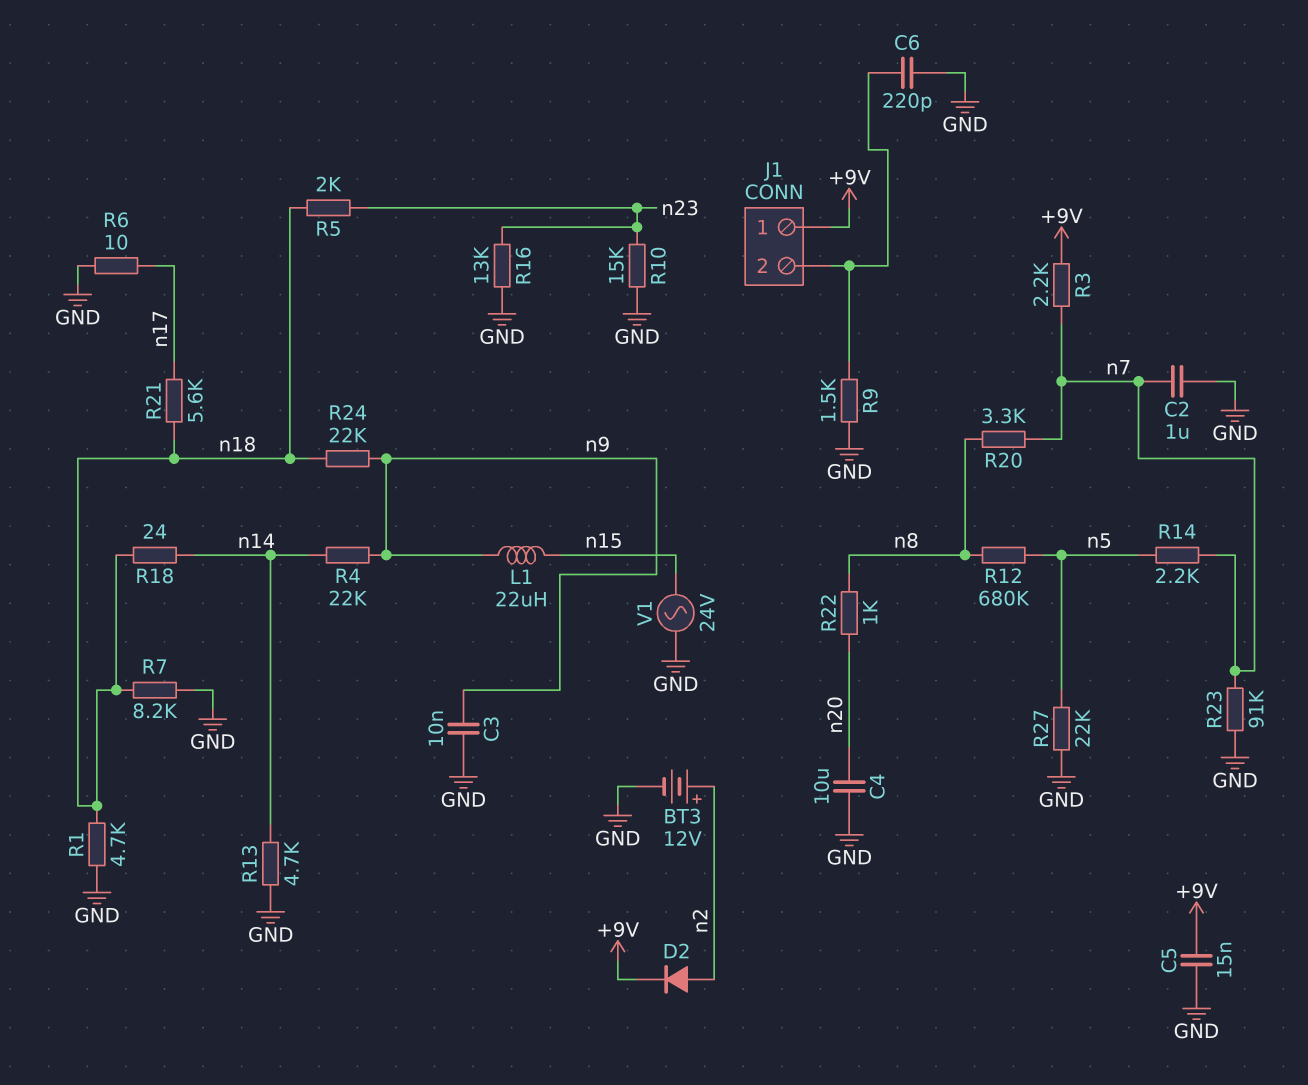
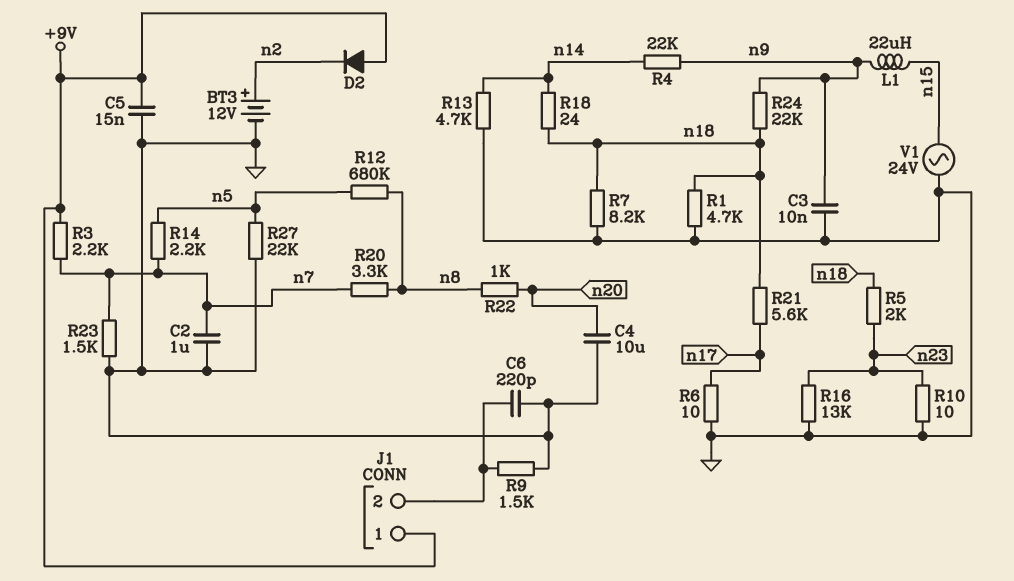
D2: diode (A n2, K +9V) -> diode (A +9V, K n2)
R10: 15k (GND, n23) -> 10 (GND, n23)
R23: 91k (GND, n7) -> 1.5k (GND, n7)

